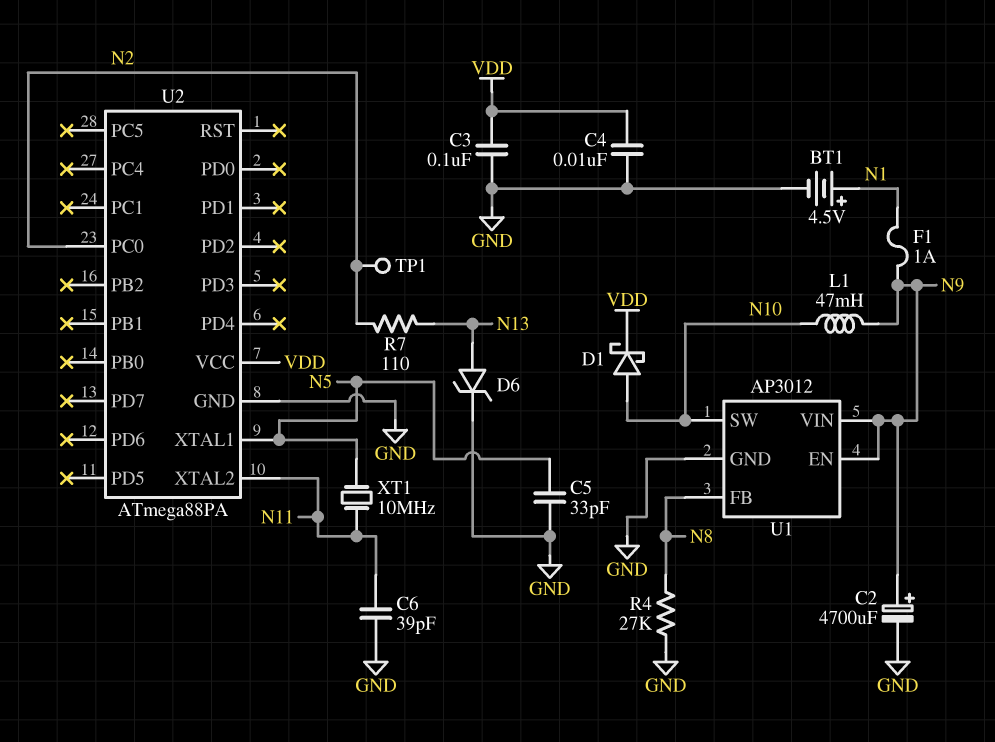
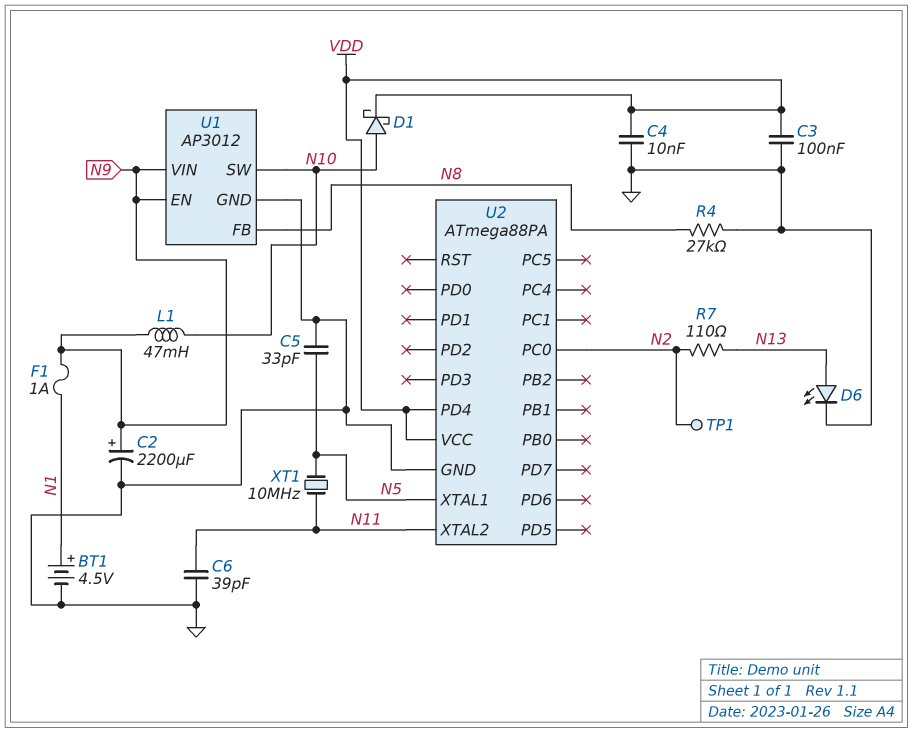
C2: 4700uF (plus N9, minus GND) -> 2200uF (plus N9, minus GND)
D6: zener (A N13, K GND) -> LED (A N13, K GND)
U2 pin PD4: none -> VDD

